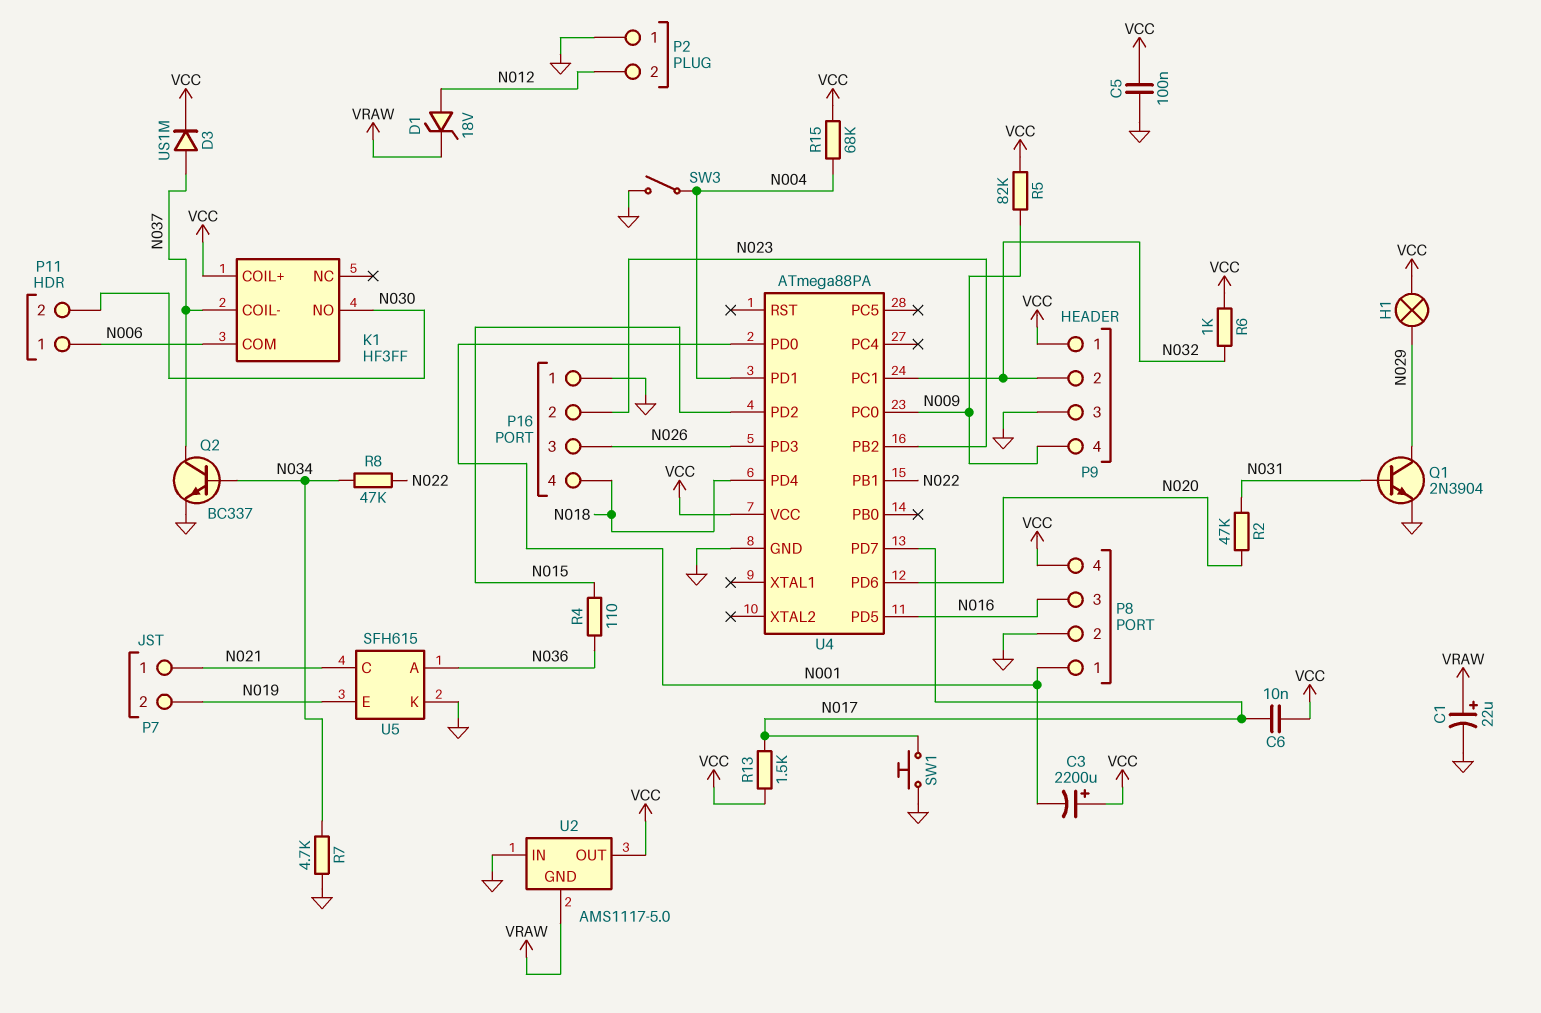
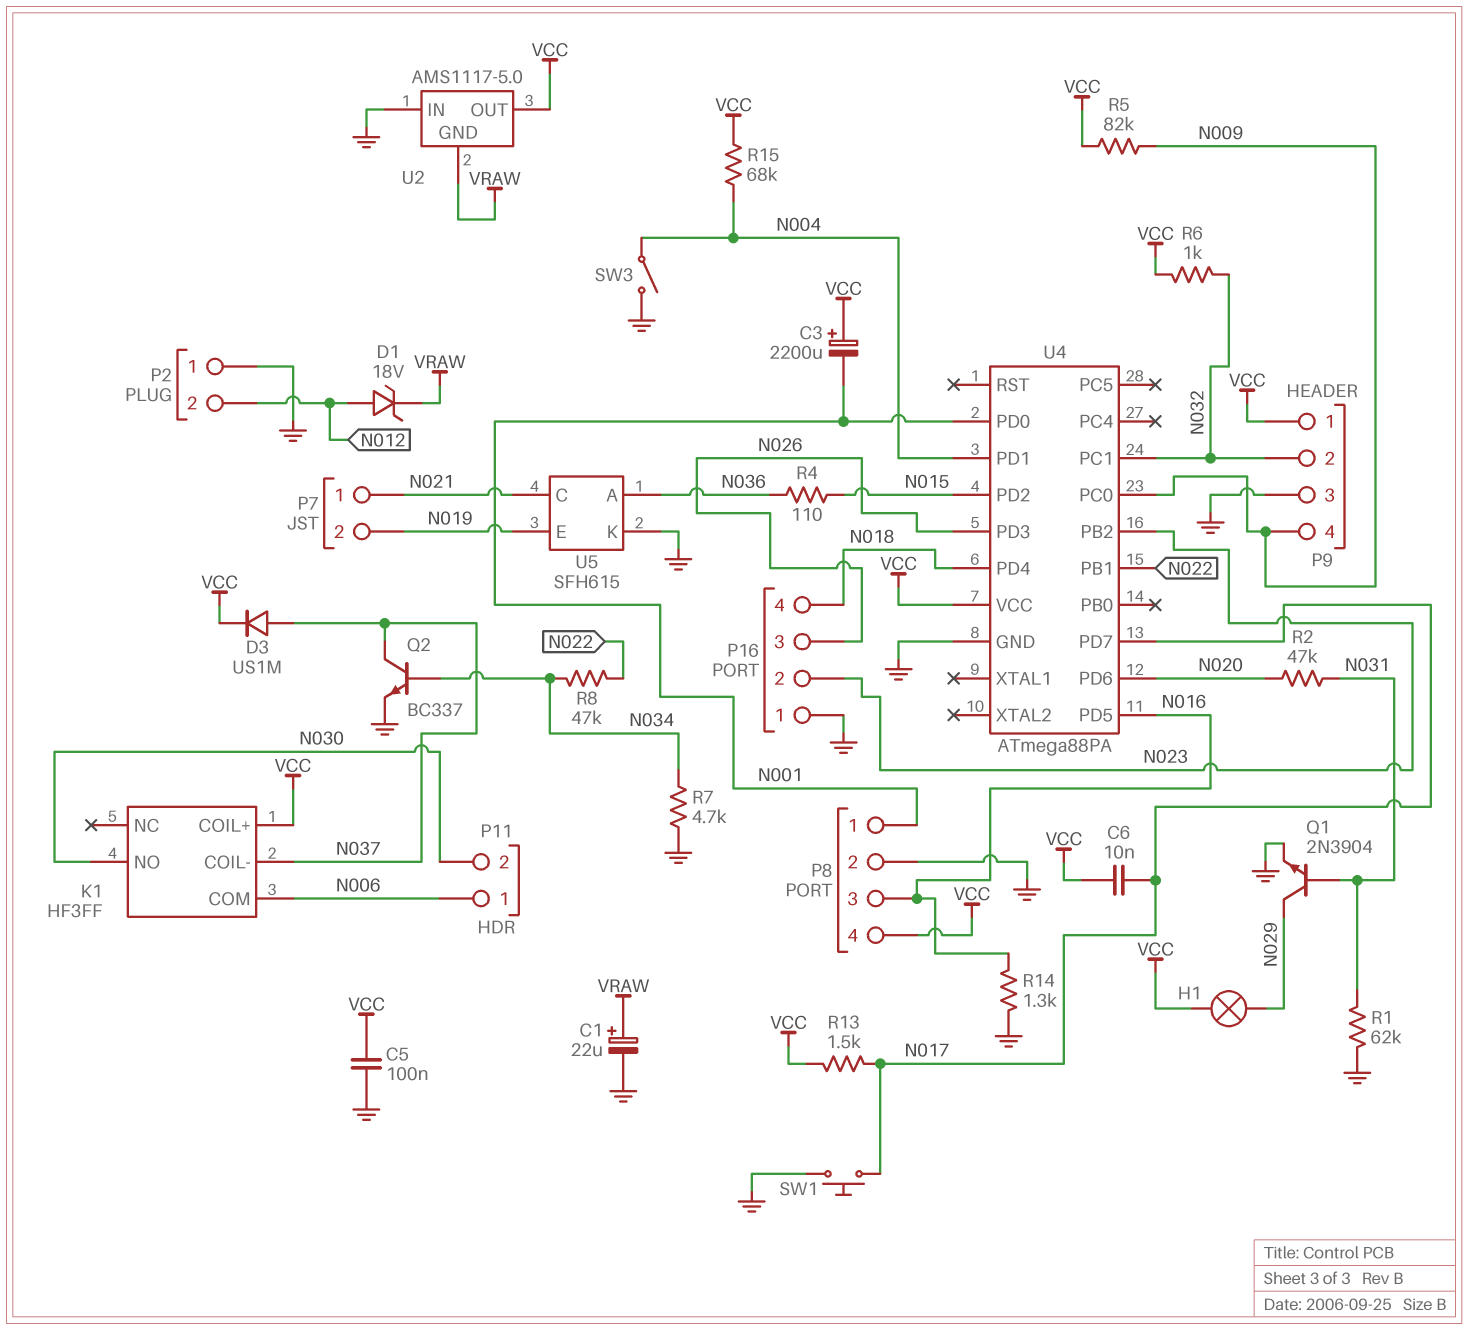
R1: none -> 62k (GND, N031)
R14: none -> 1.3k (GND, N016)

